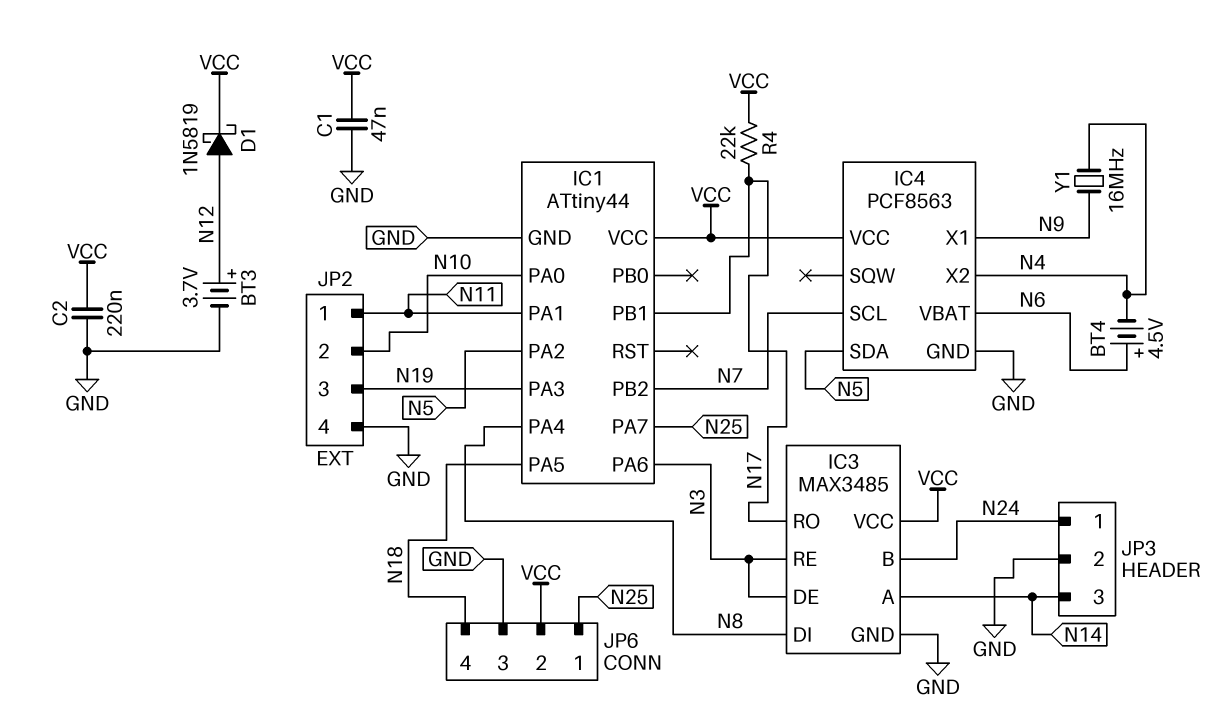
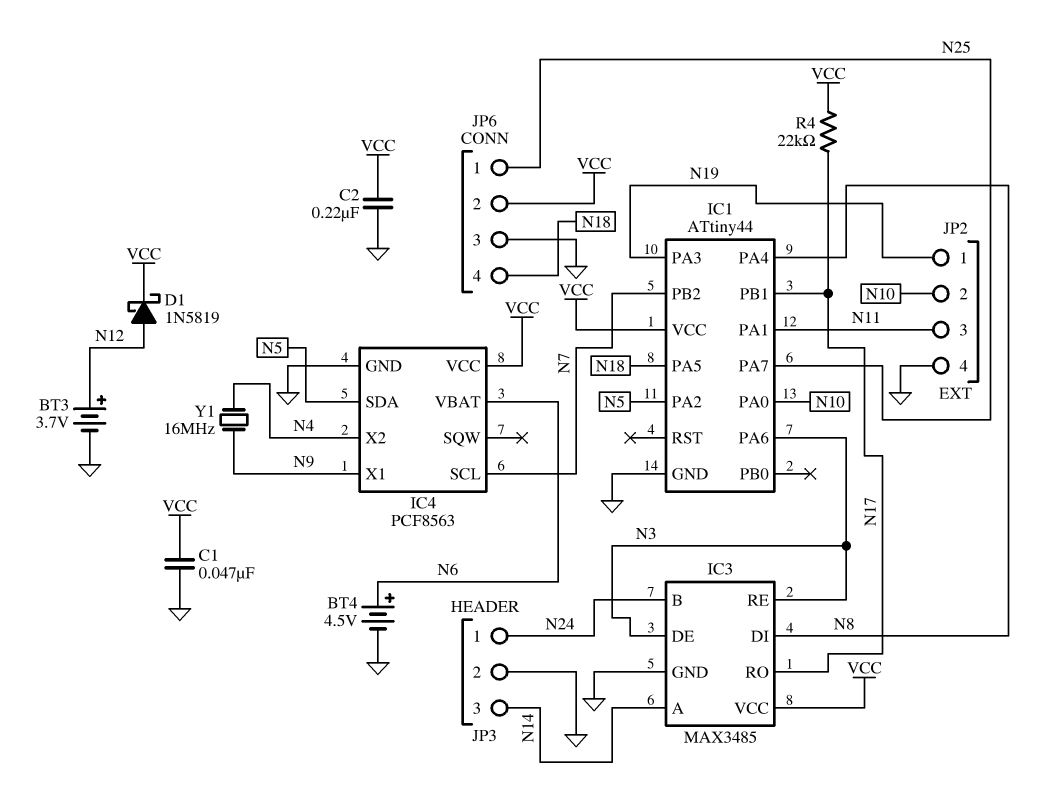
BT4: 4.5V (plus N6, minus N4) -> 4.5V (plus N6, minus GND)
JP2 pin 1: N11 -> N19
JP2 pin 3: N19 -> N11

